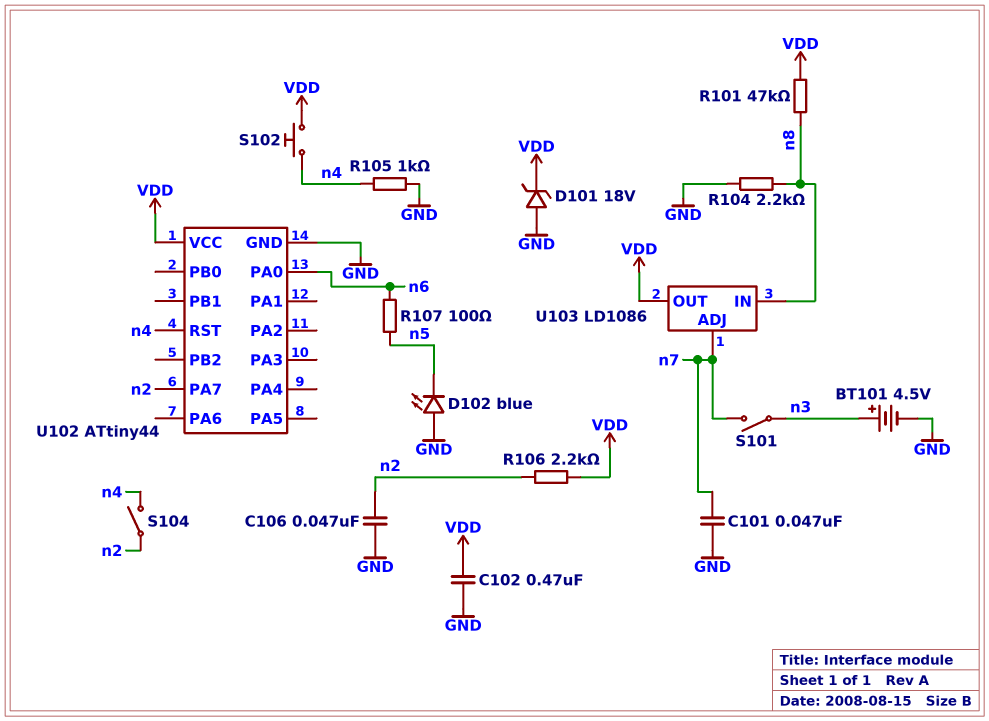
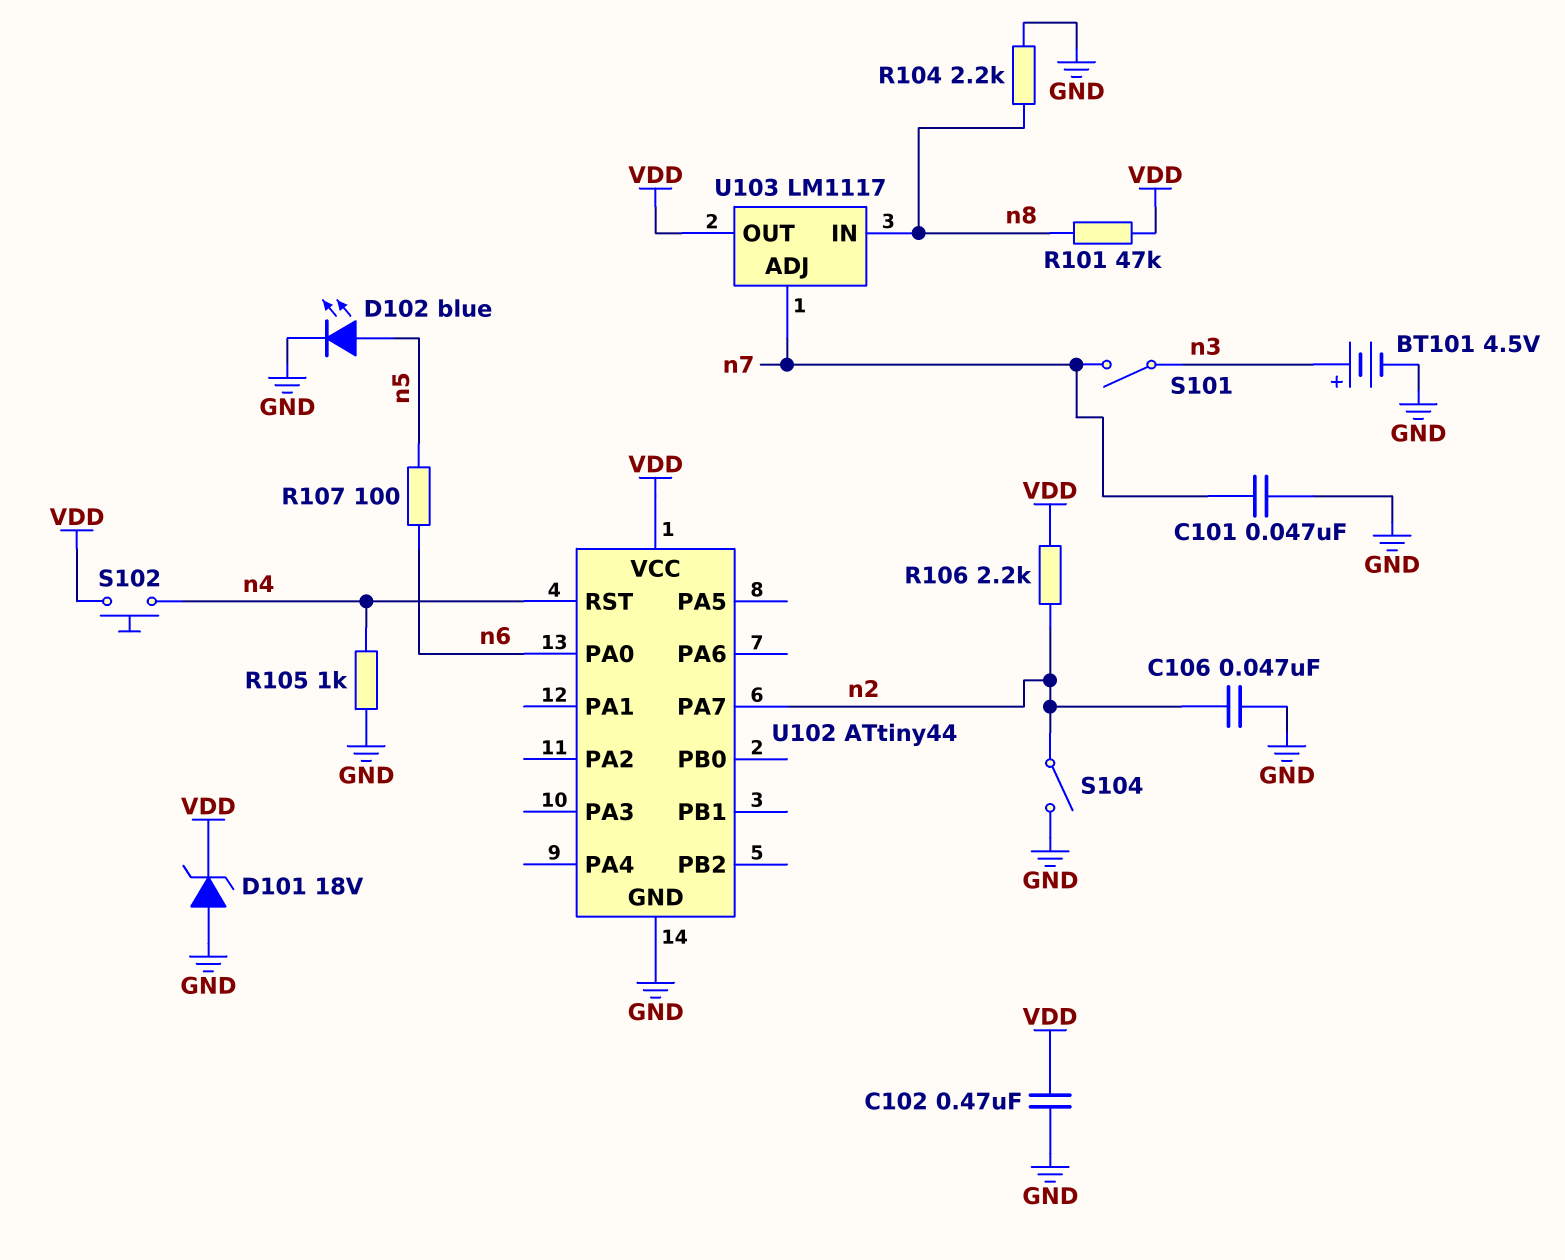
D102: LED blue (A GND, K n5) -> LED blue (A n5, K GND)
S104: switch (n2, n4) -> switch (GND, n2)
U103: LD1086 -> LM1117

